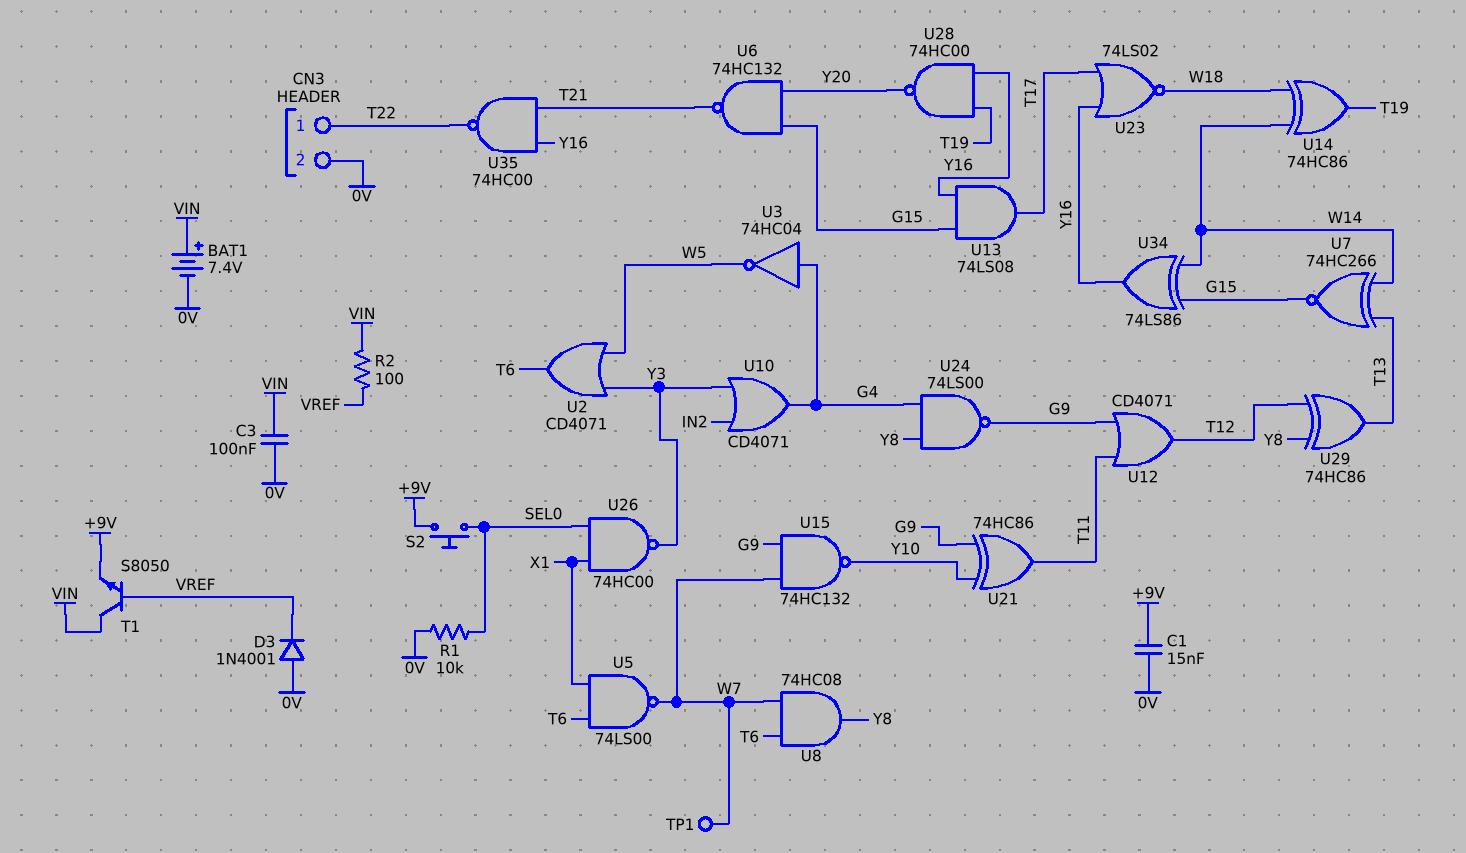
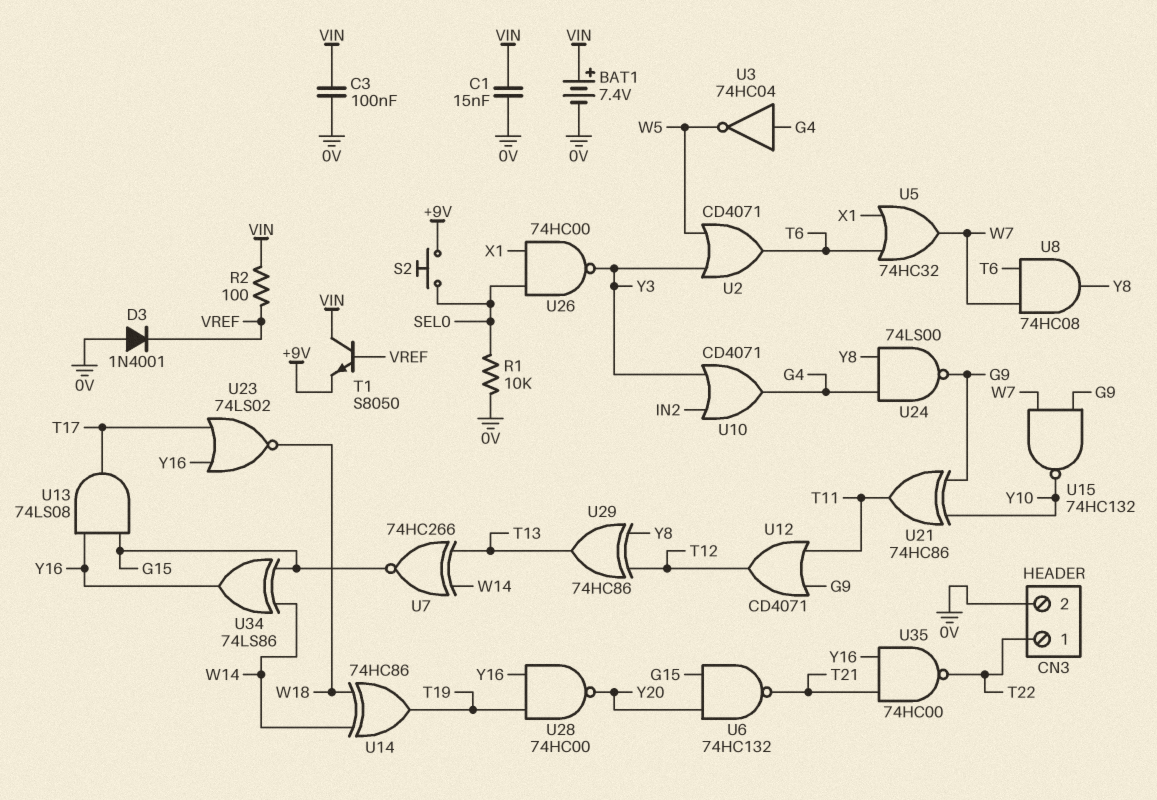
C1: 15nF (+9V, 0V) -> 15nF (0V, VIN)
TP1: test point (W7) -> none
U5: NAND 74LS00 (in T6, in X1, out W7) -> OR 74HC32 (in T6, in X1, out W7)

